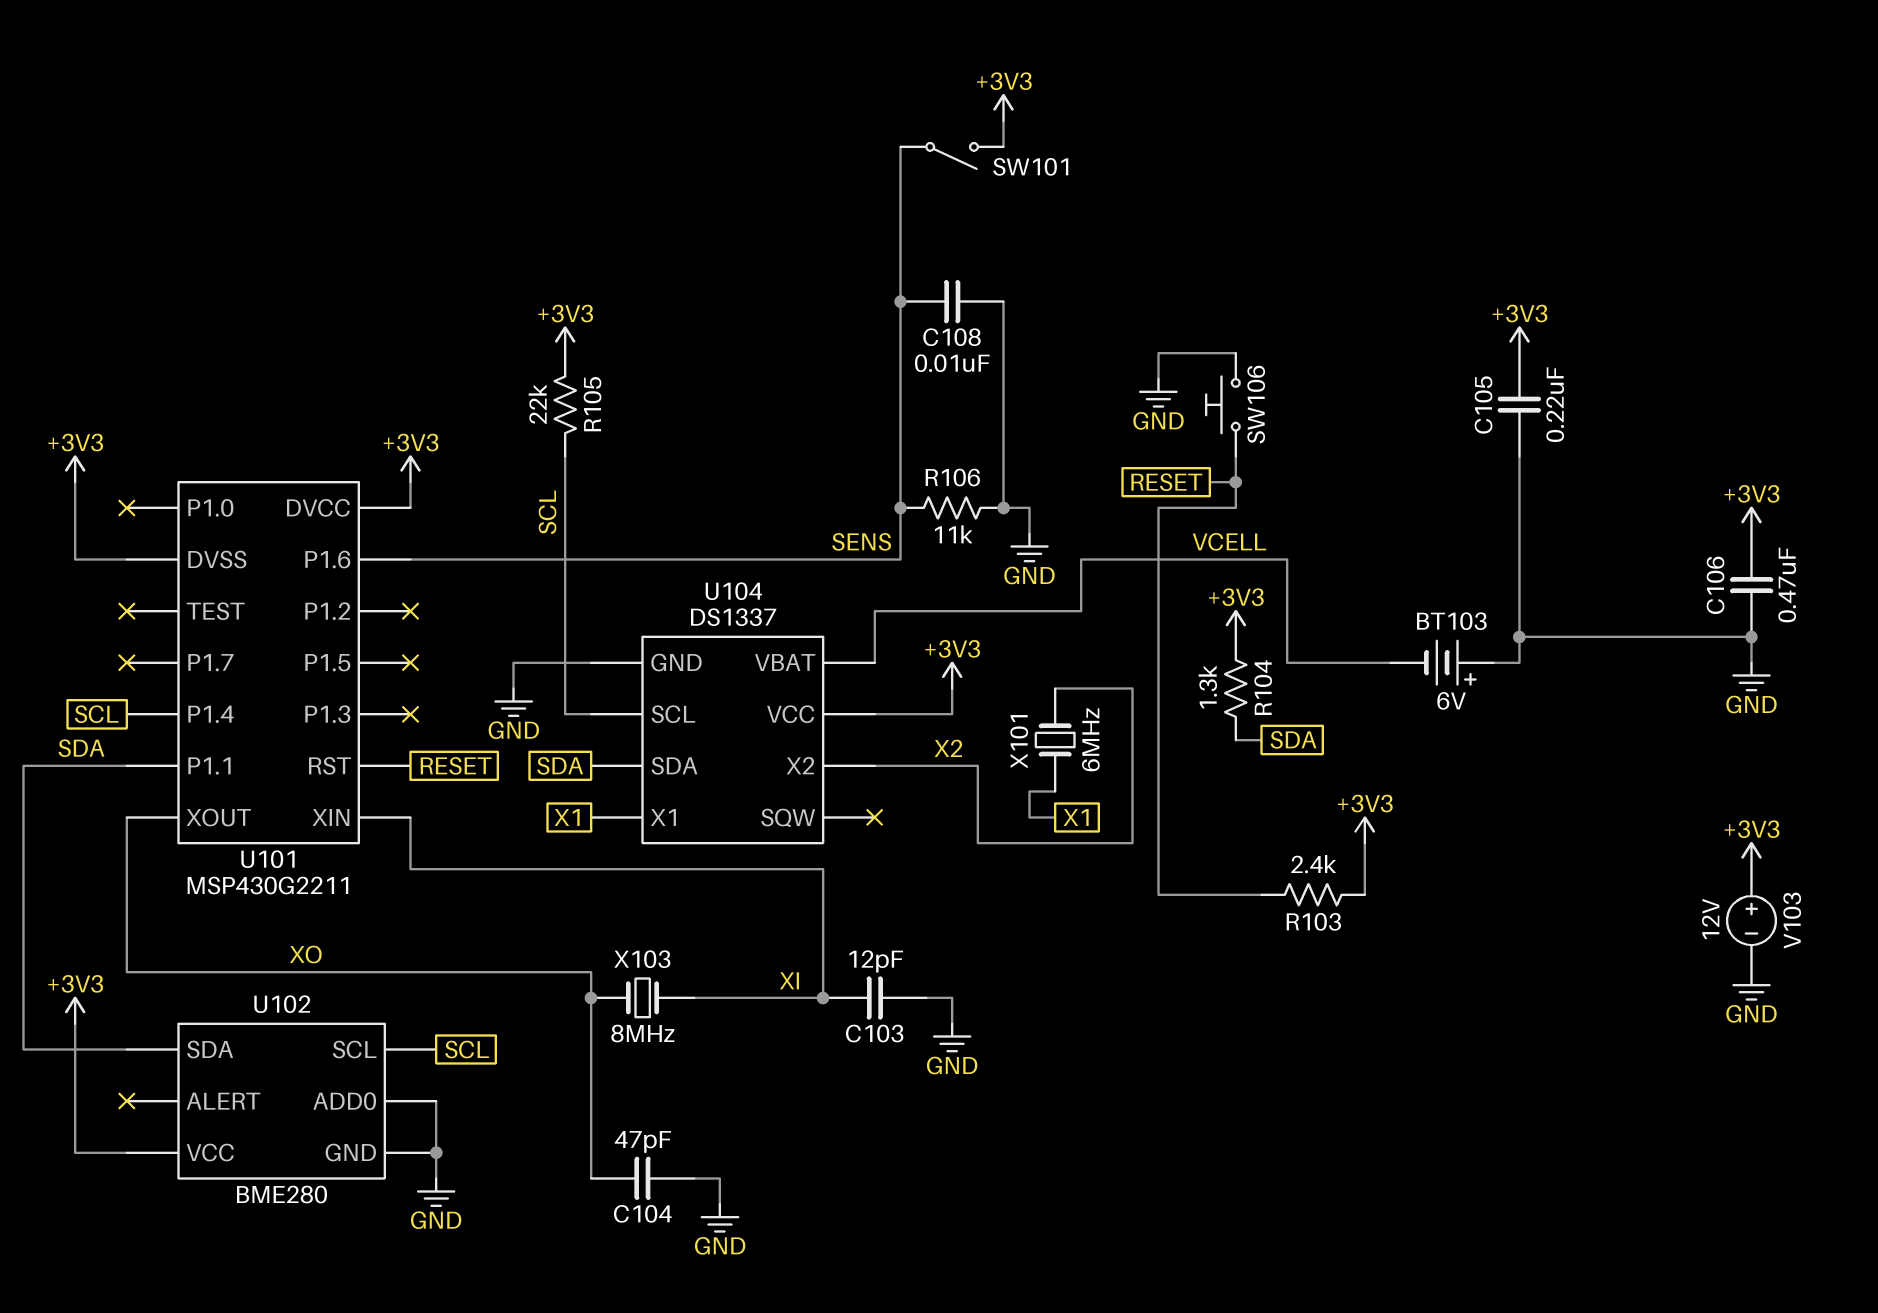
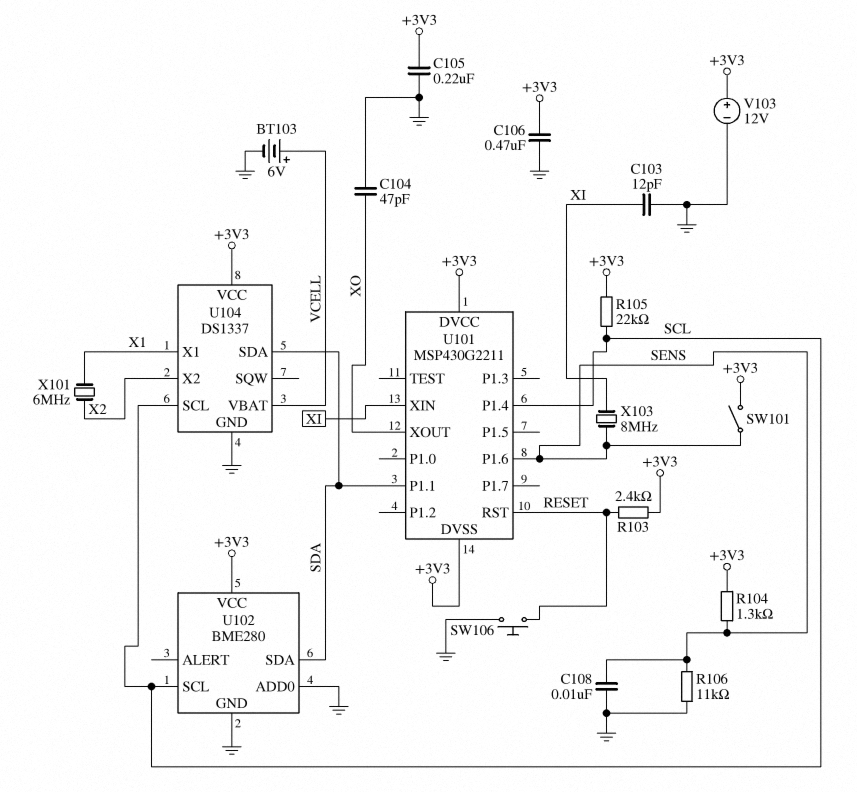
BT103: 6V (plus GND, minus VCELL) -> 6V (plus VCELL, minus GND)
R104: 1.3k (+3V3, SDA) -> 1.3k (+3V3, SENS)
X103: 8MHz (XI, XO) -> 8MHz (SENS, XI)

